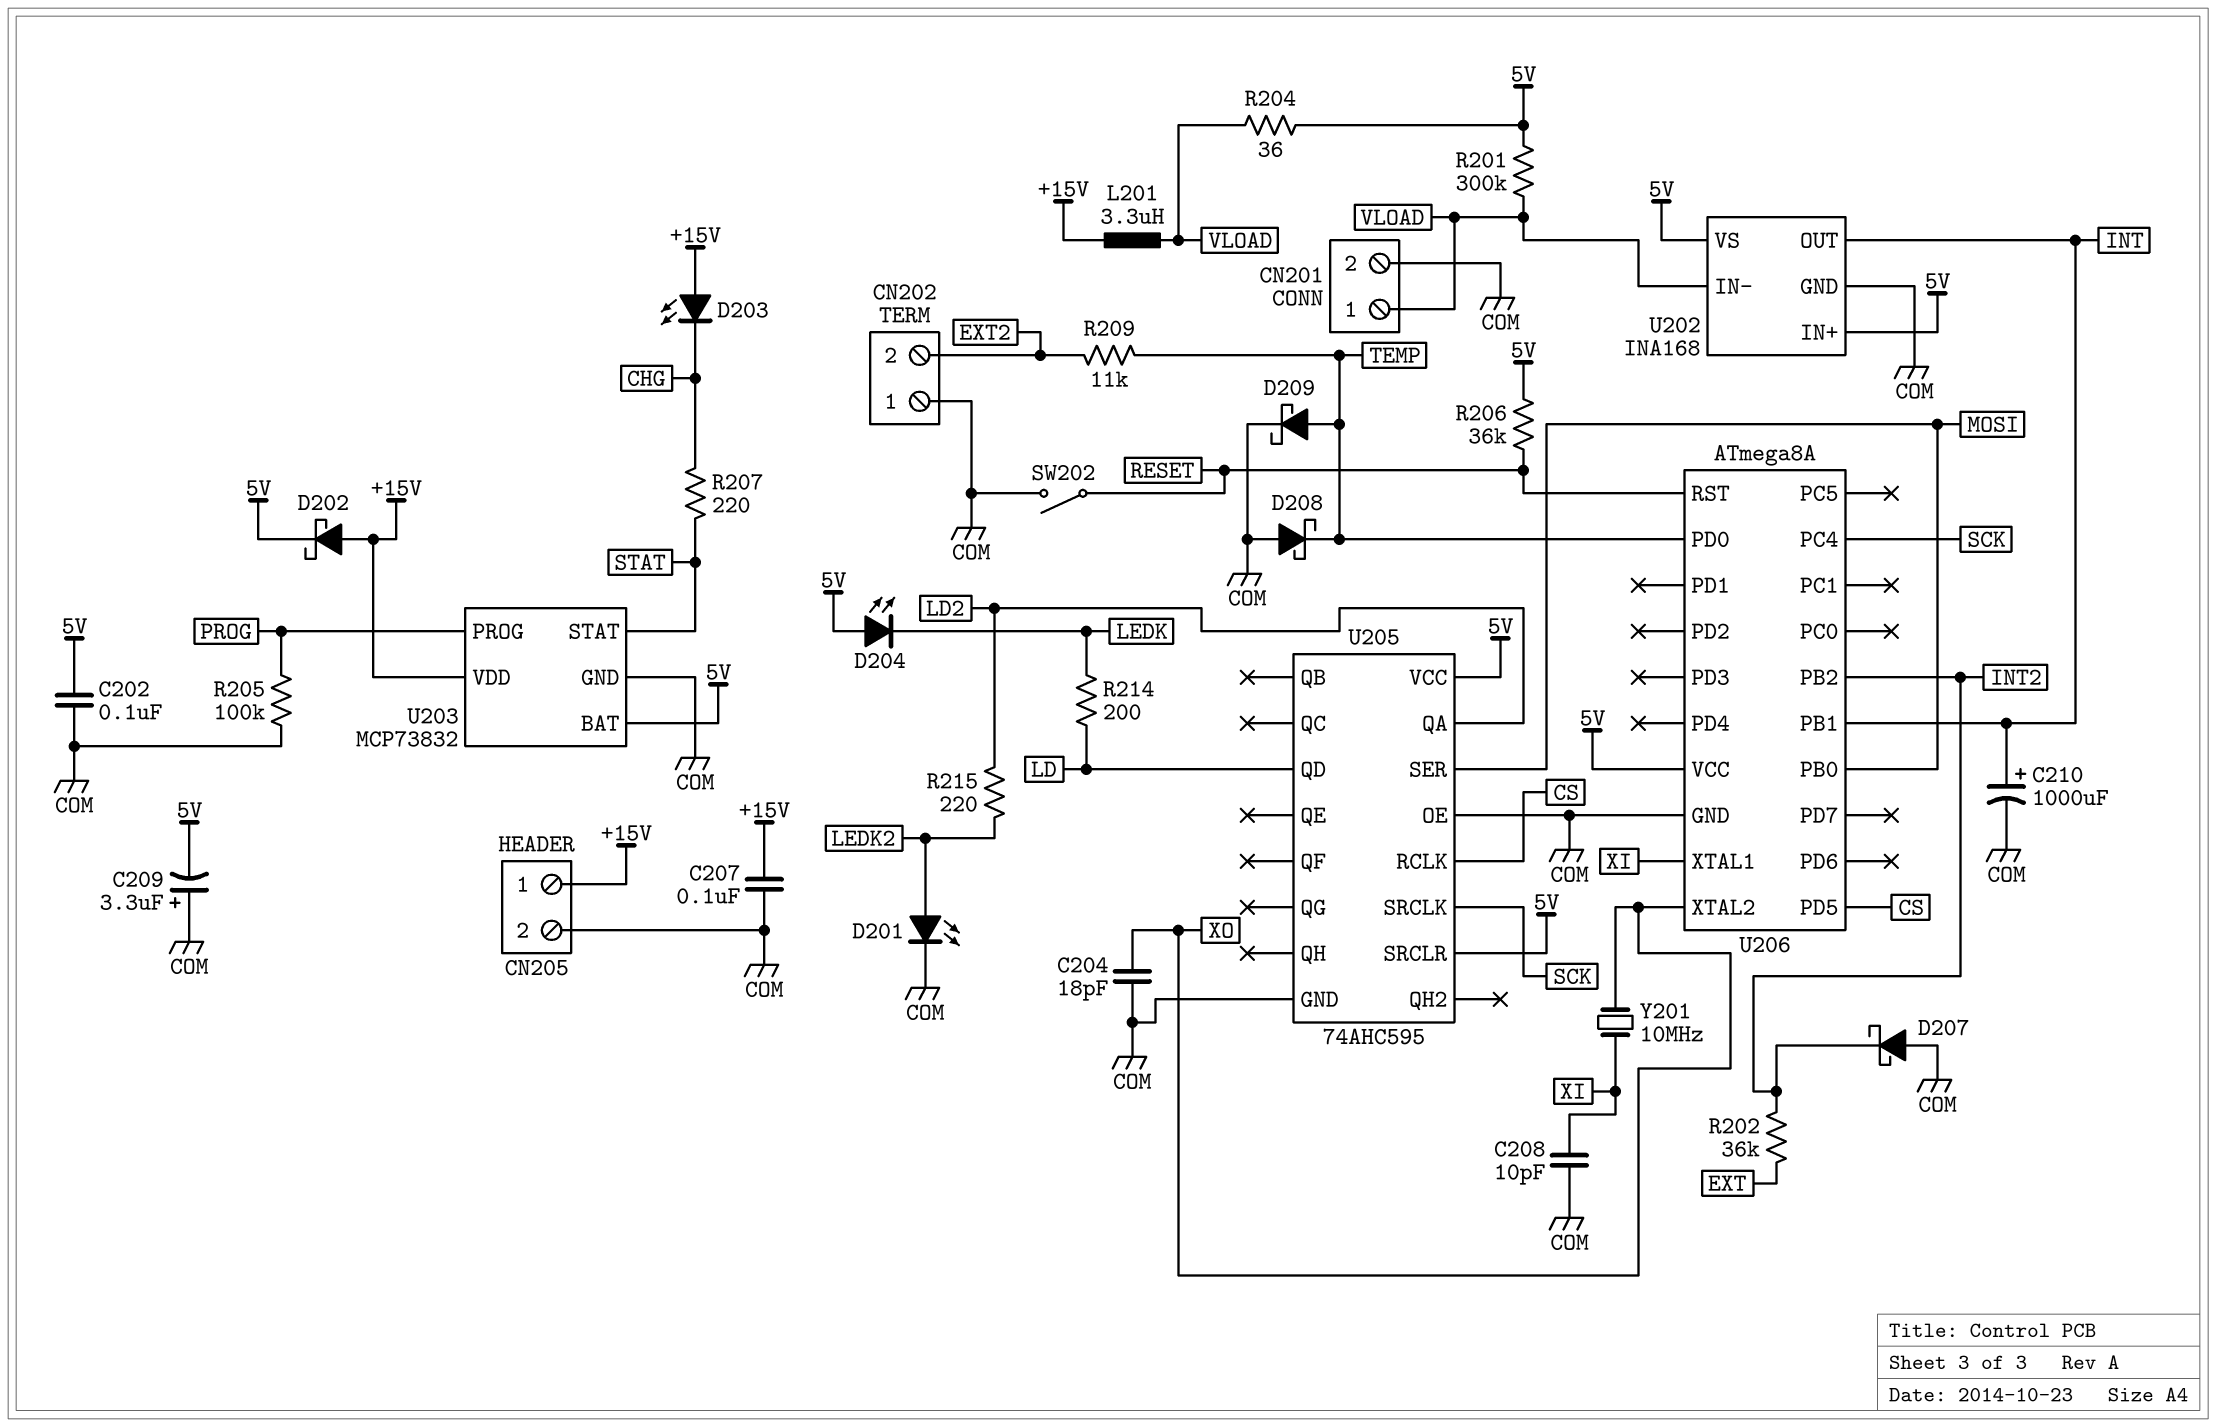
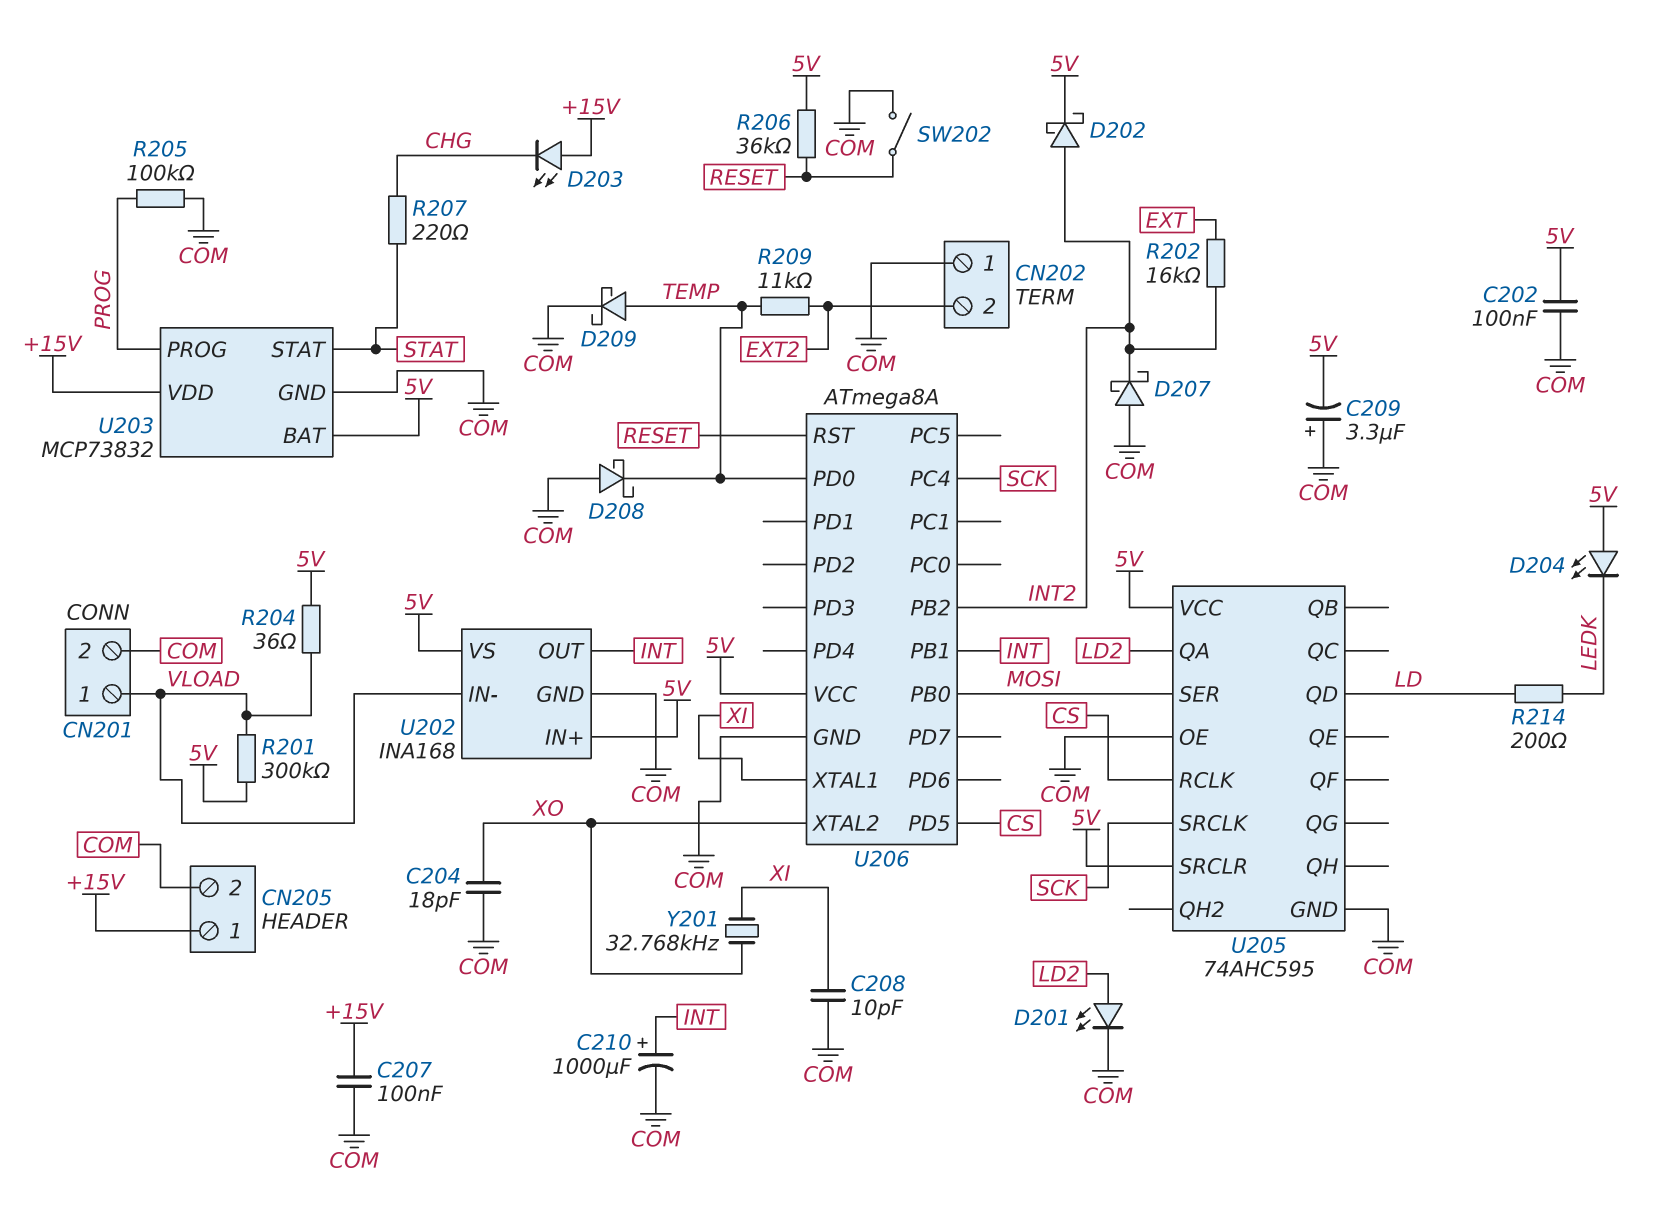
D201: LED (A LEDK2, K COM) -> LED (A LD2, K COM)
D202: schottky (A +15V, K 5V) -> schottky (A INT2, K 5V)
L201: 3.3uH (+15V, VLOAD) -> none
R202: 36k (EXT, INT2) -> 16k (EXT, INT2)
R215: 220 (LD2, LEDK2) -> none
Y201: 10MHz (XI, XO) -> 32.768kHz (XI, XO)

